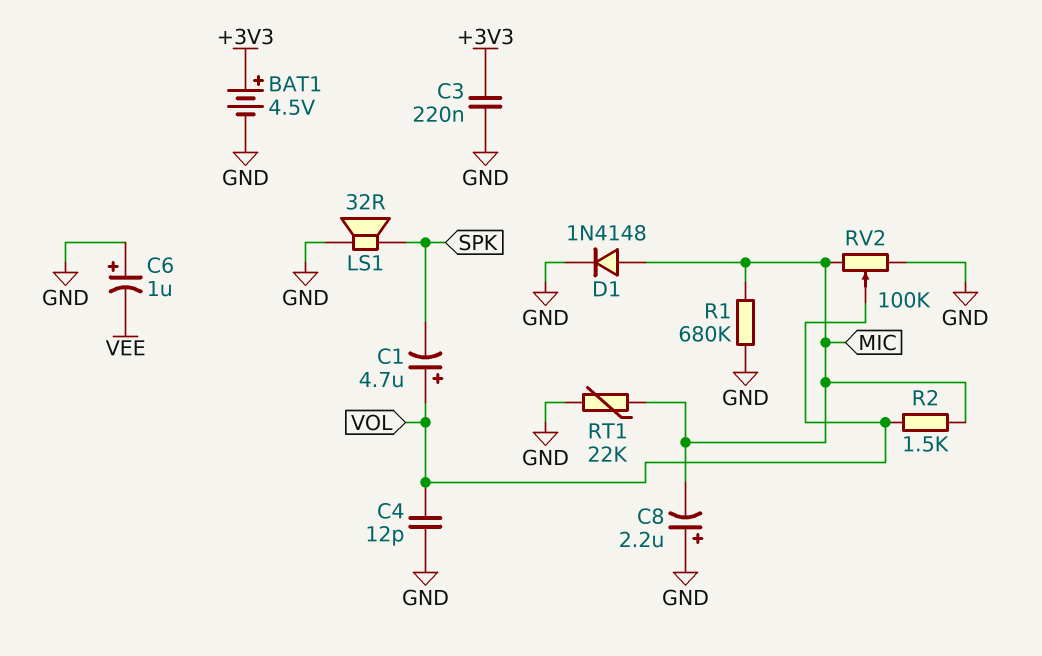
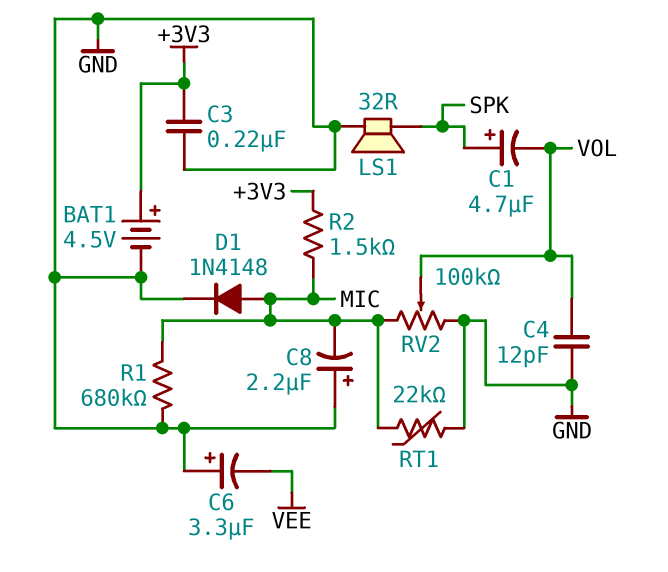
C1: 4.7uF (plus VOL, minus SPK) -> 4.7uF (plus SPK, minus VOL)
C6: 1uF (plus GND, minus VEE) -> 3.3uF (plus GND, minus VEE)
R2: 1.5k (MIC, VOL) -> 1.5k (+3V3, MIC)

